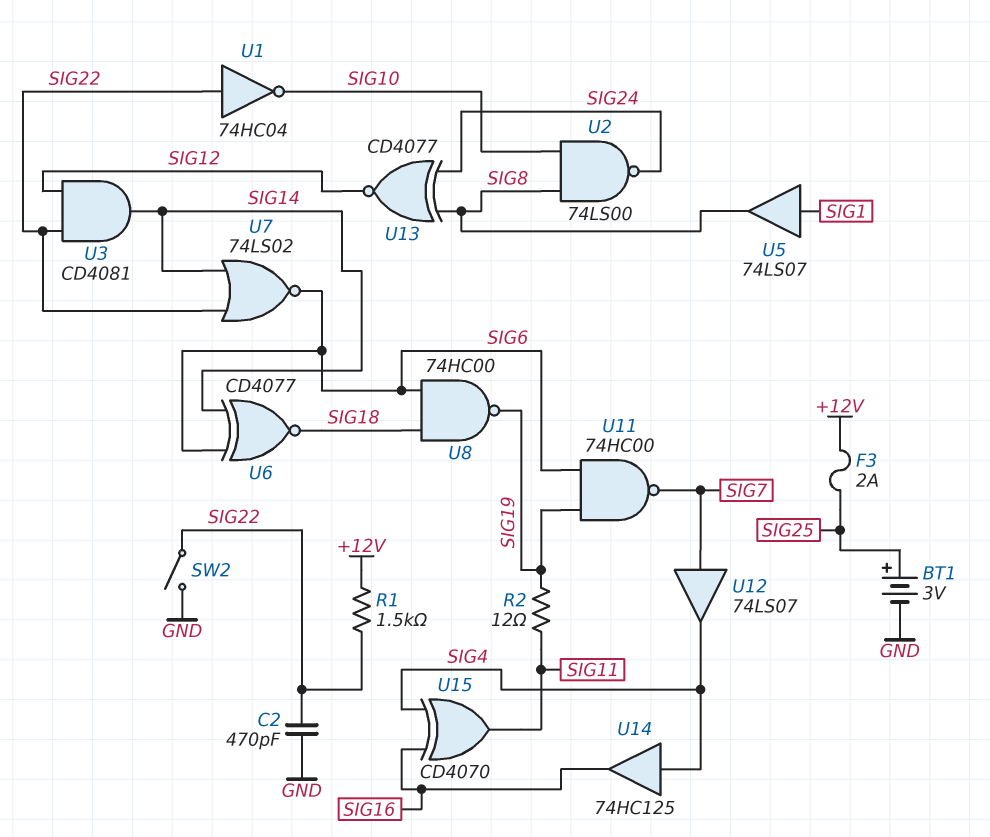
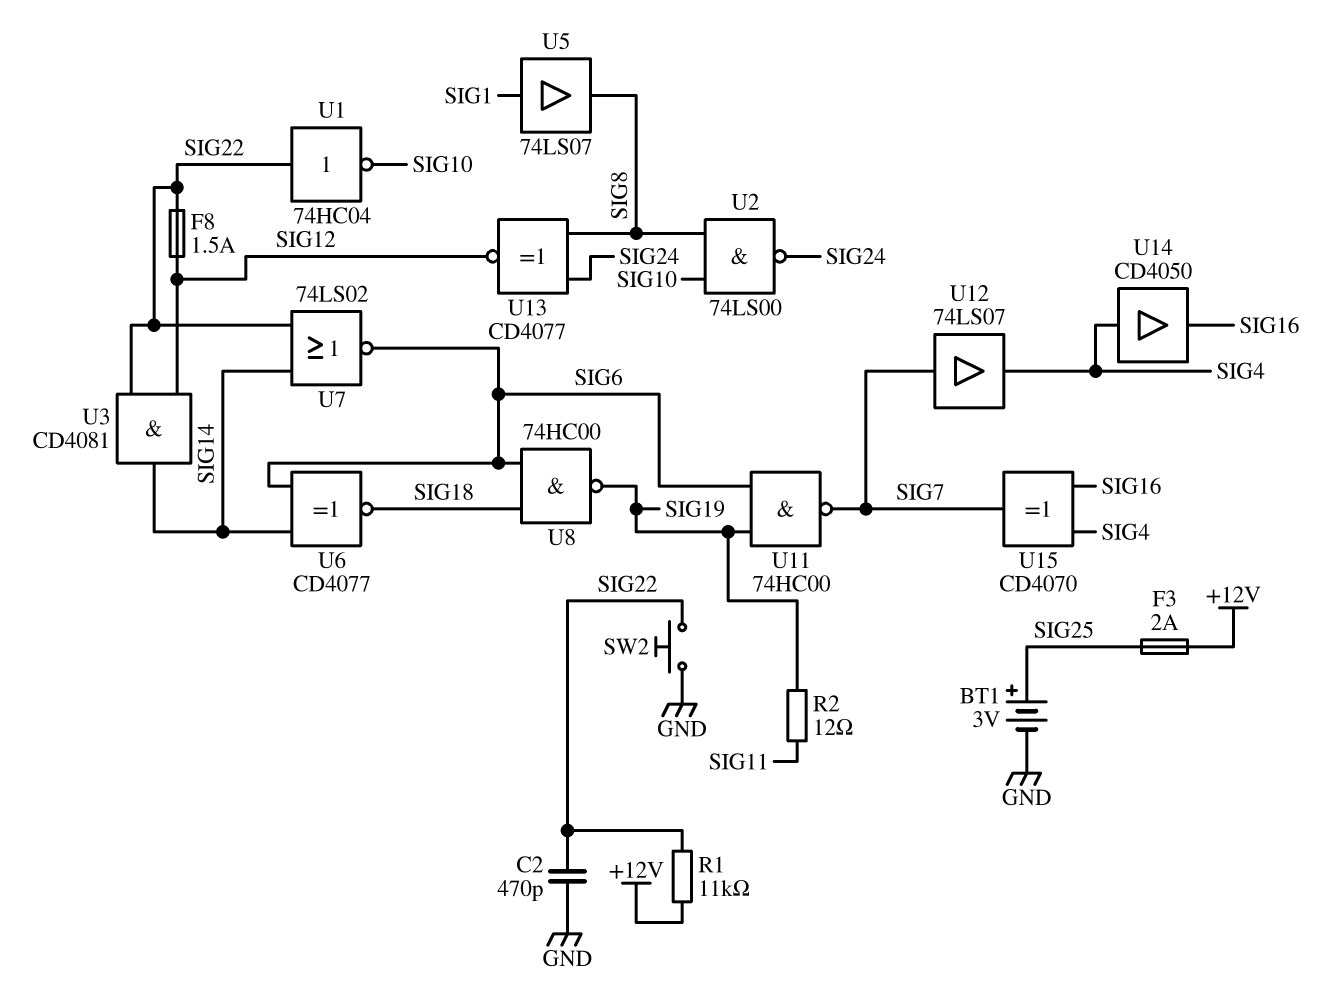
F8: none -> 1.5A (SIG12, SIG22)
R1: 1.5k (+12V, SIG22) -> 11k (+12V, SIG22)
SW2: switch (GND, SIG22) -> button (GND, SIG22)
U14: buffer 74HC125 (in SIG4, out SIG16) -> buffer CD4050 (in SIG4, out SIG16)
U15: XOR CD4070 (in SIG4, in SIG16, out SIG11) -> XOR CD4070 (in SIG4, in SIG16, out SIG7)

